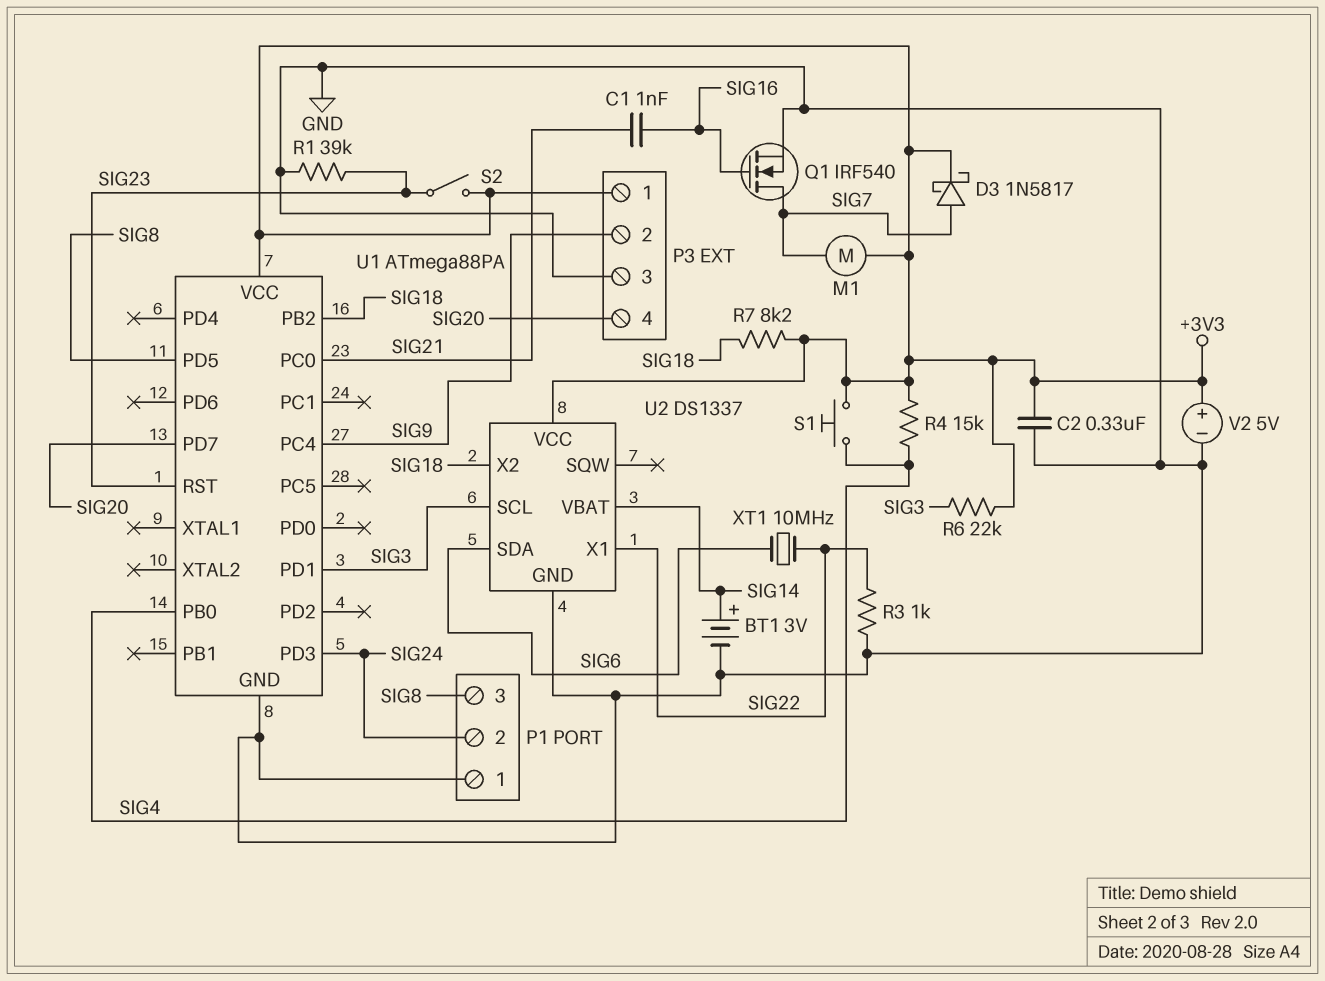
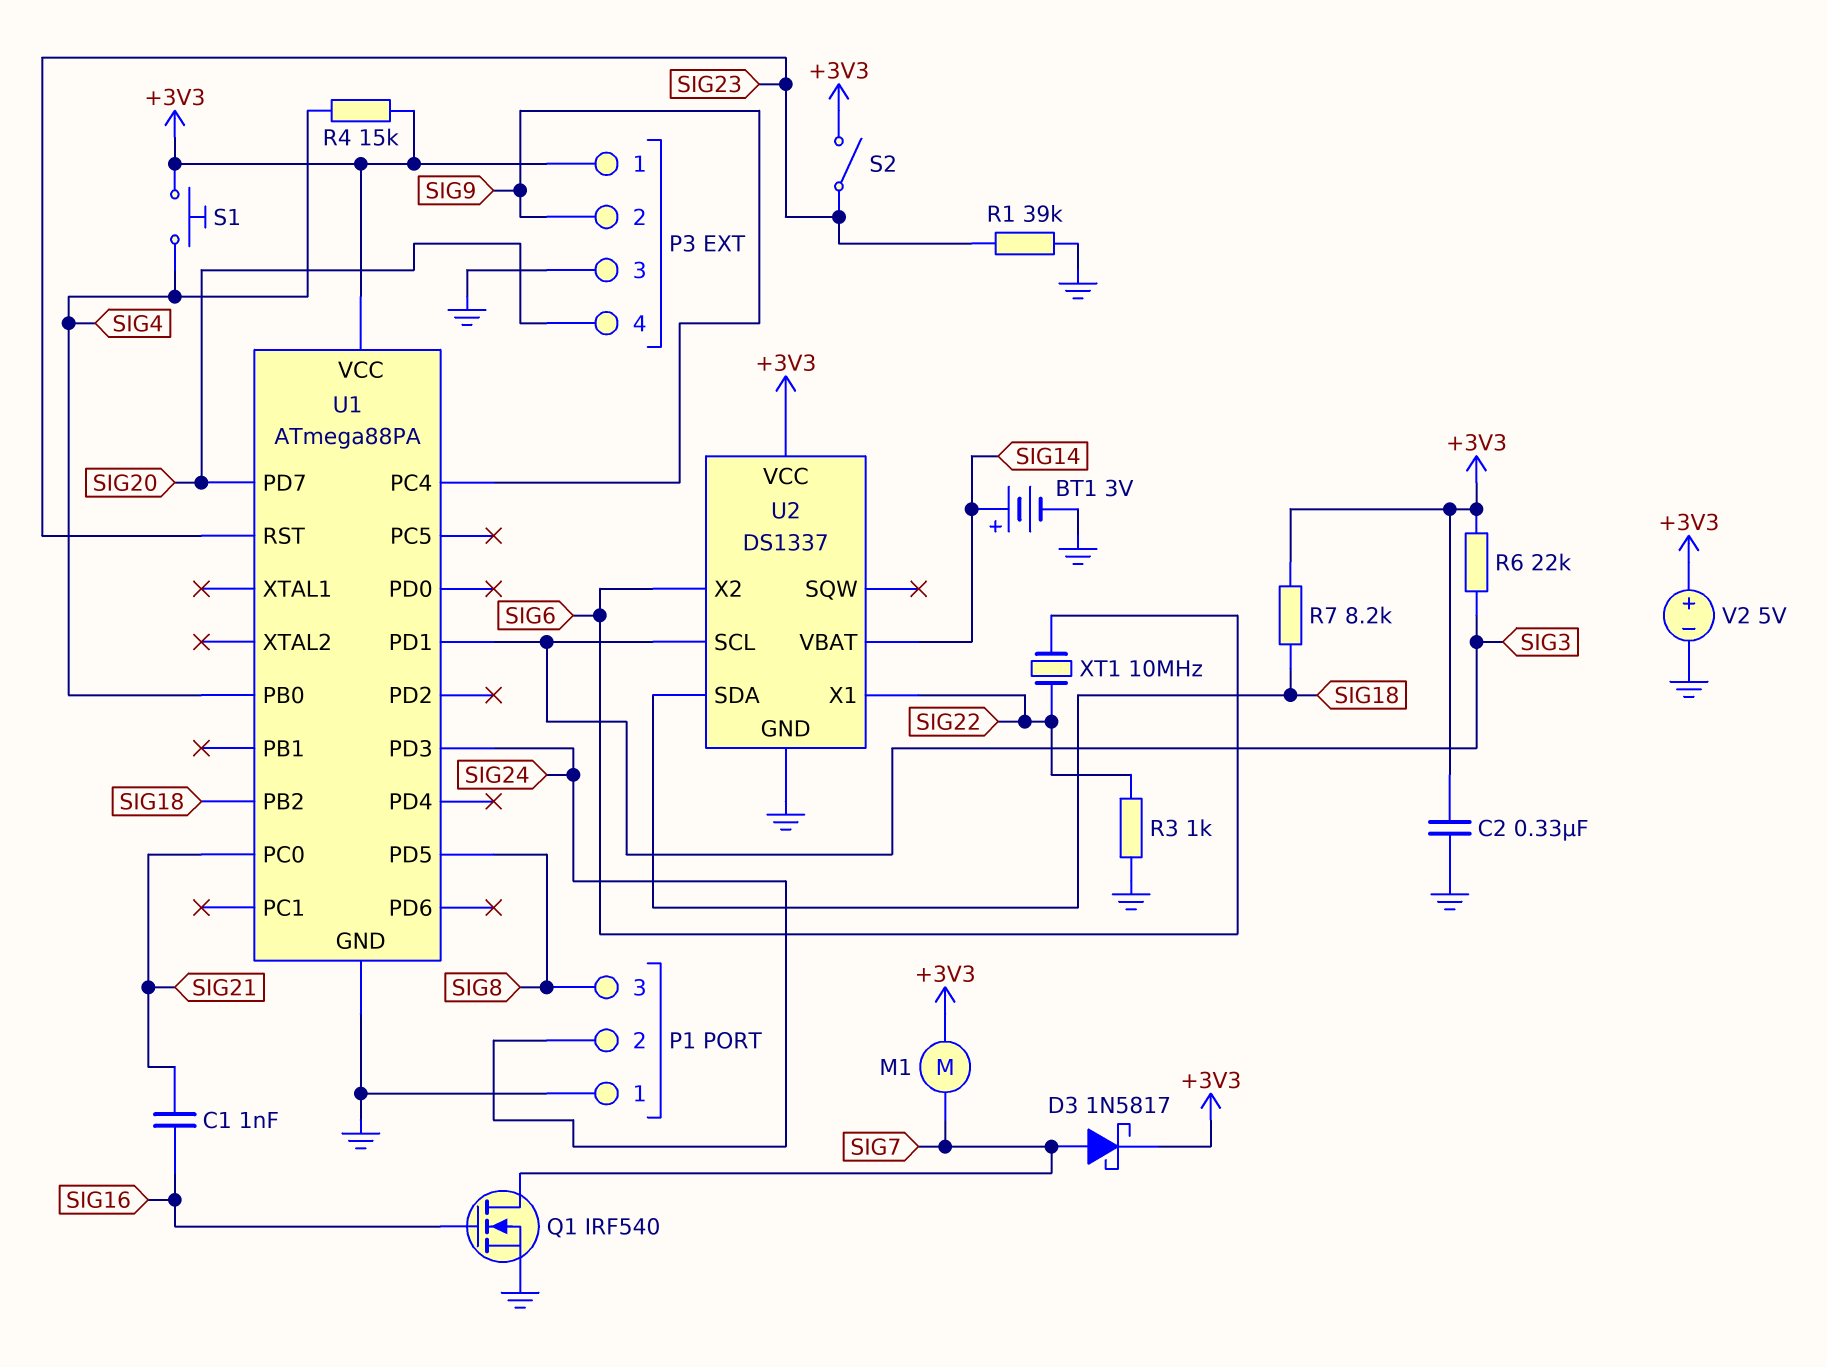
U2 pin SDA: SIG6 -> SIG18
U2 pin X2: SIG18 -> SIG6

